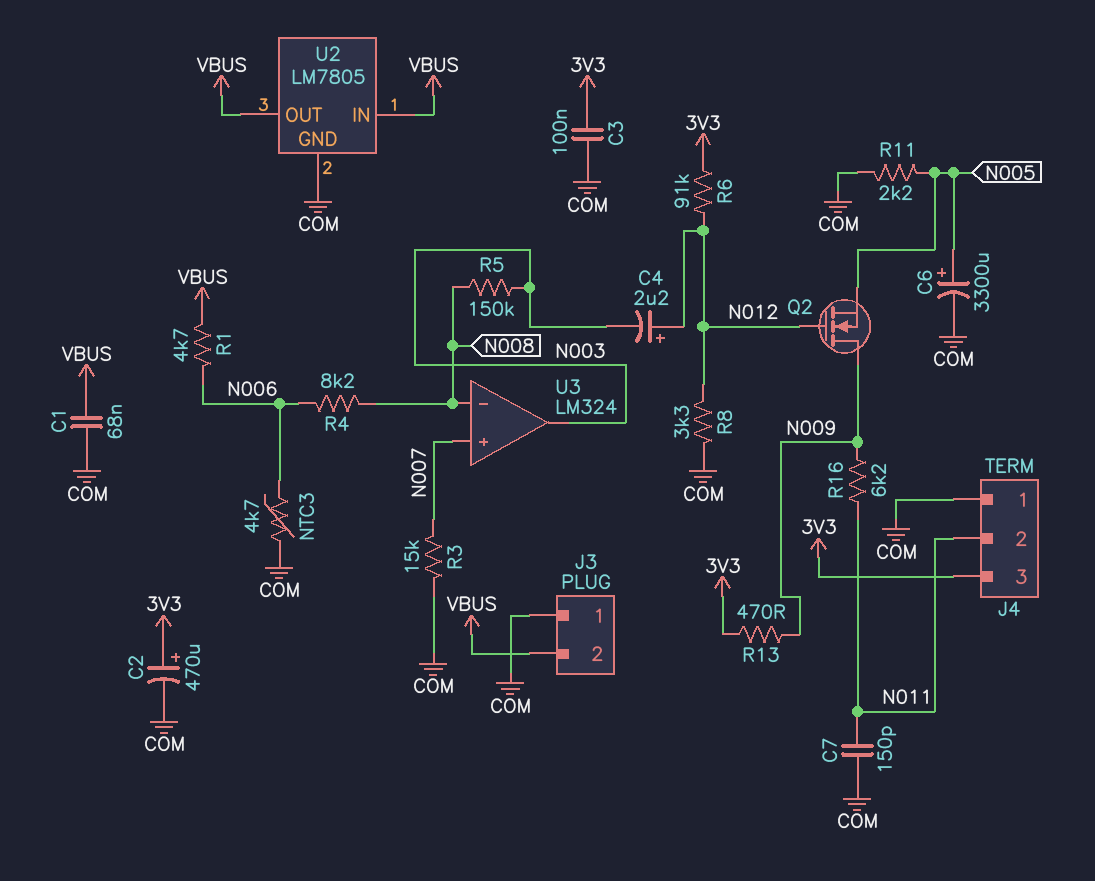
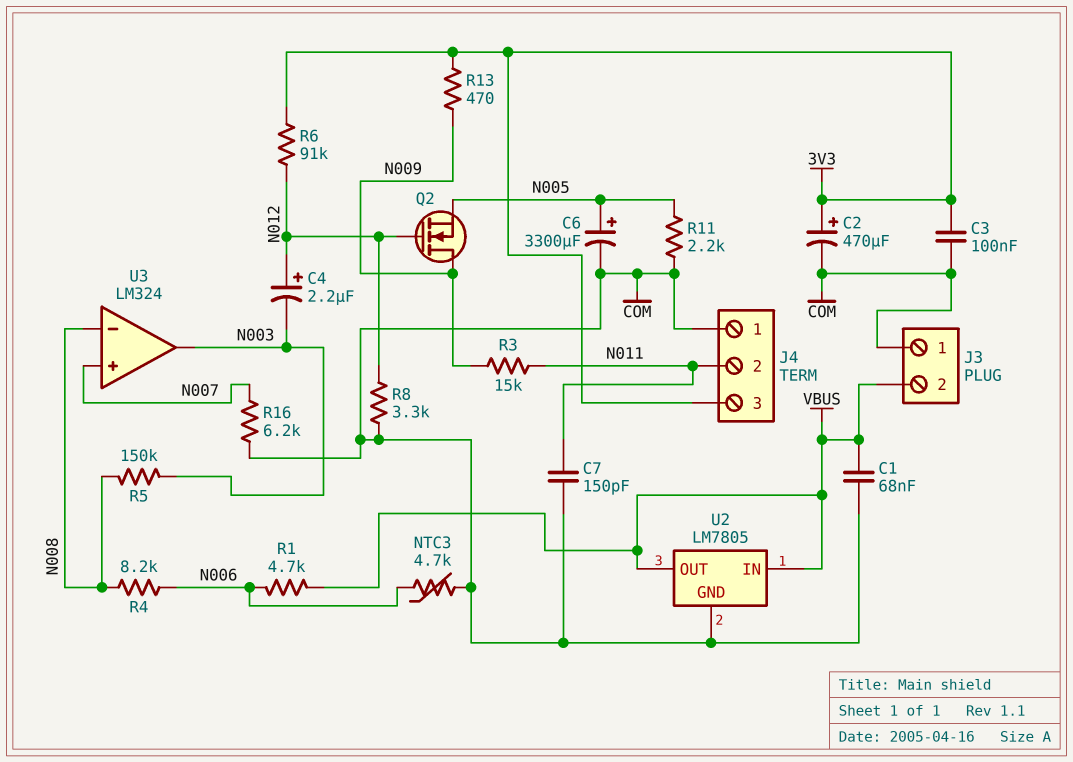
R3: 15k (COM, N007) -> 15k (N009, N011)
R16: 6.2k (N009, N011) -> 6.2k (COM, N007)

